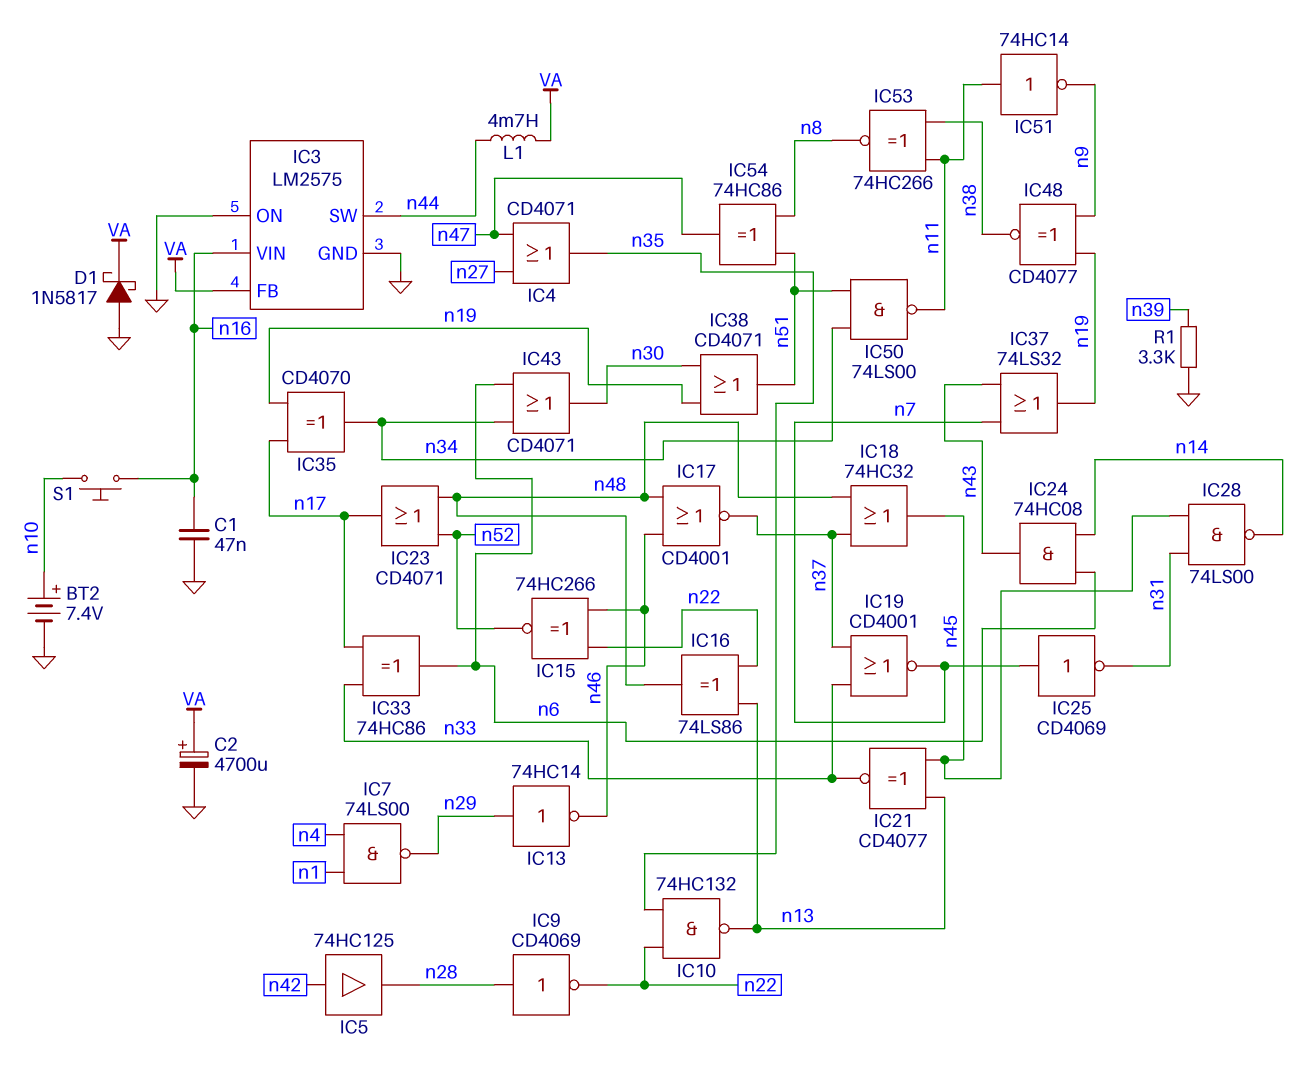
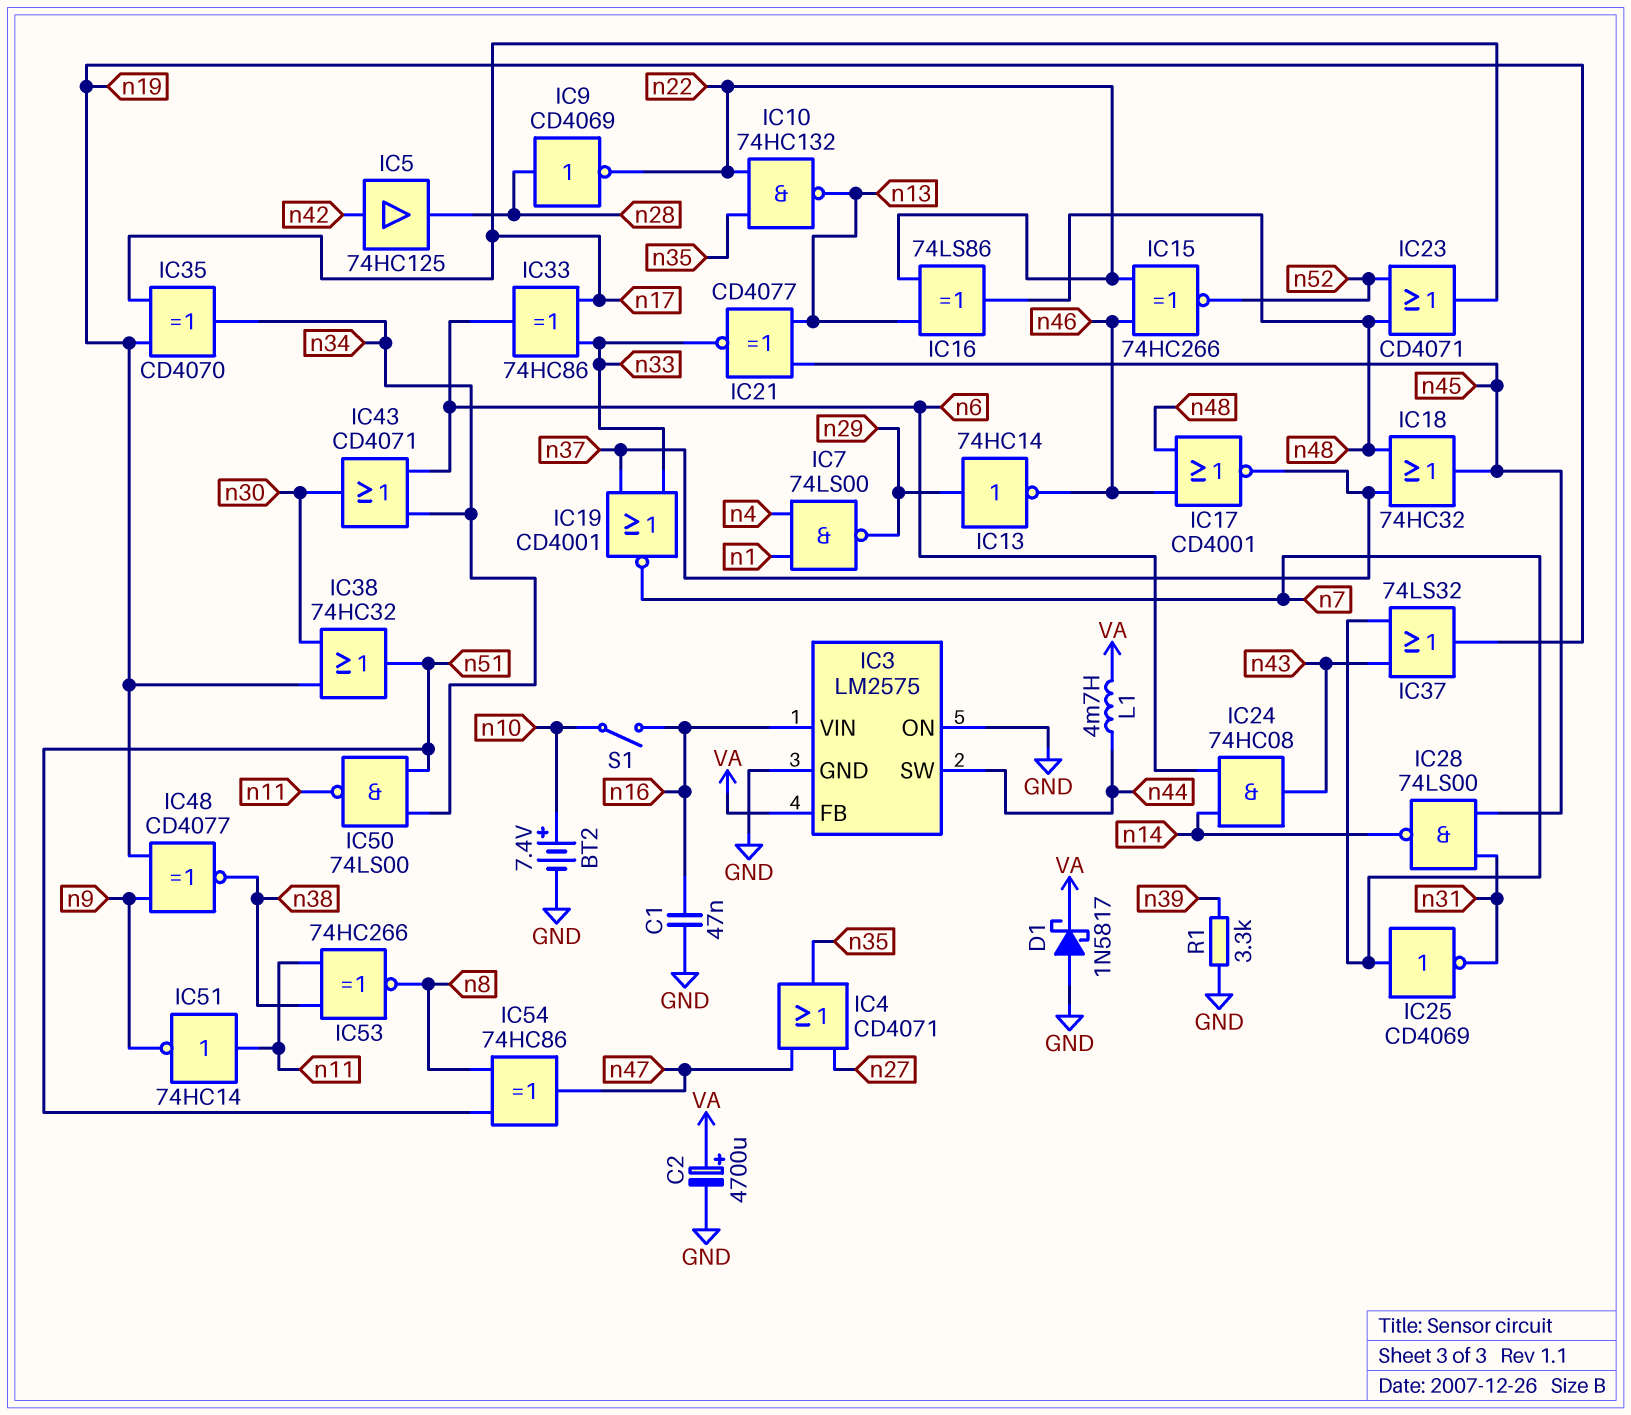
IC38: OR CD4071 (in n19, in n30, out n51) -> OR 74HC32 (in n19, in n30, out n51)
S1: button (n10, n16) -> switch (n10, n16)

